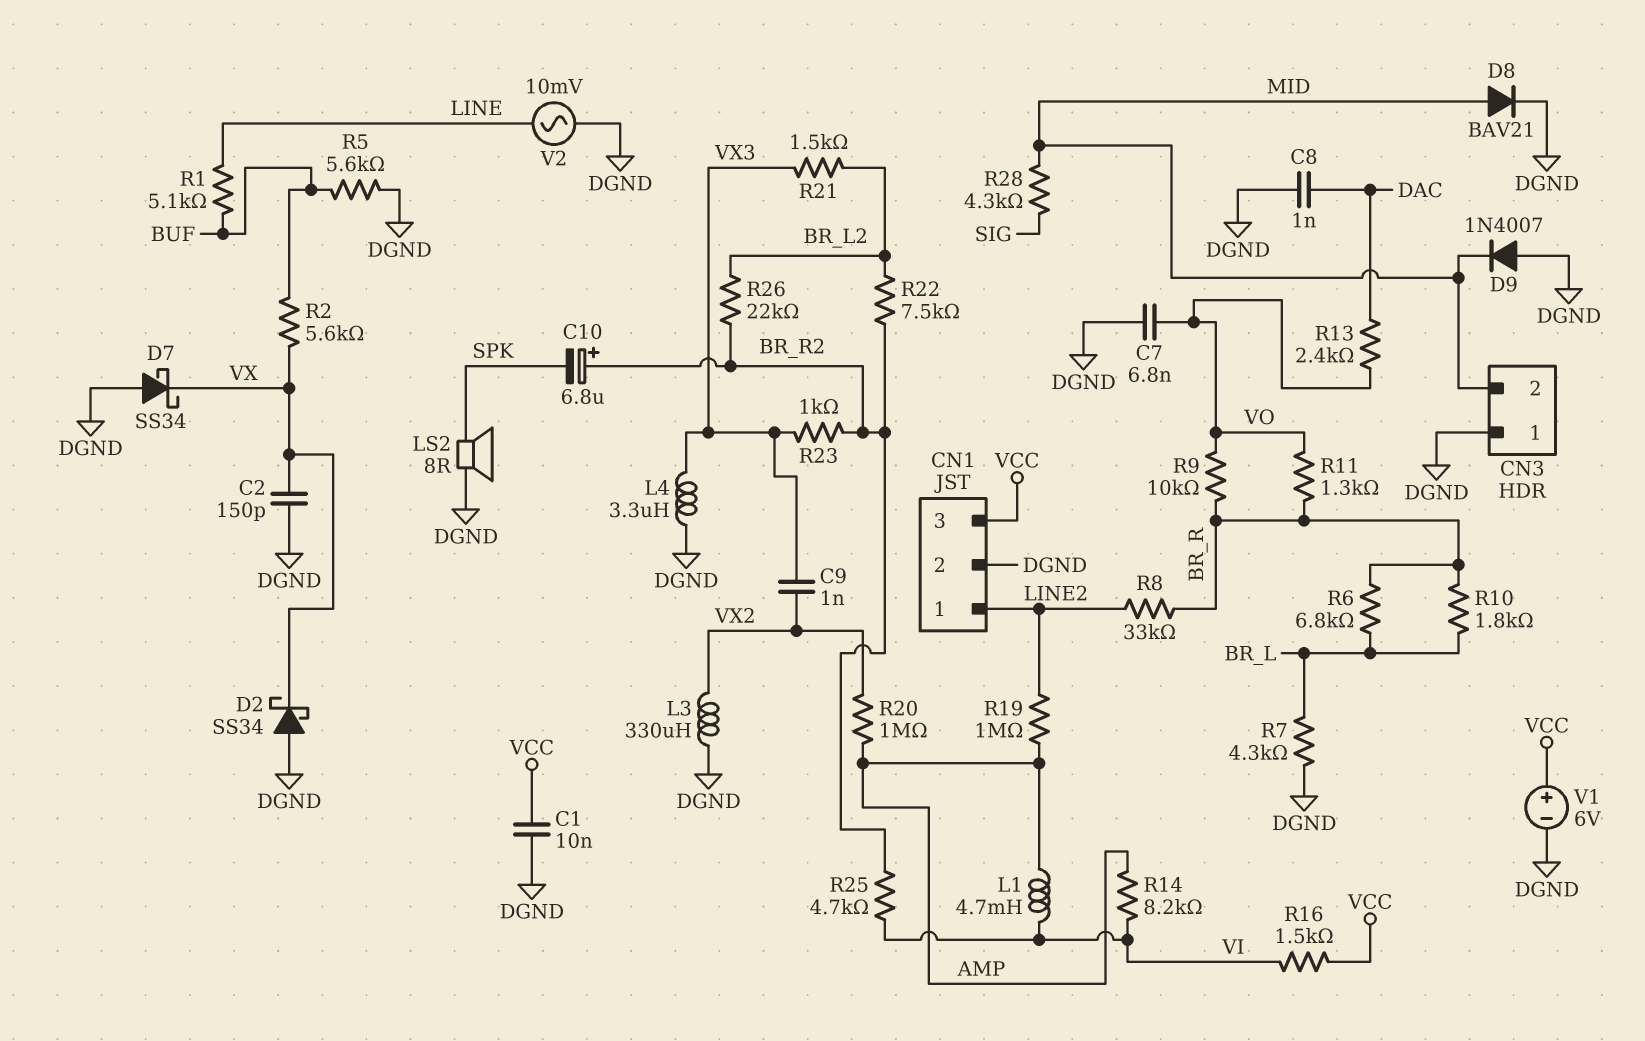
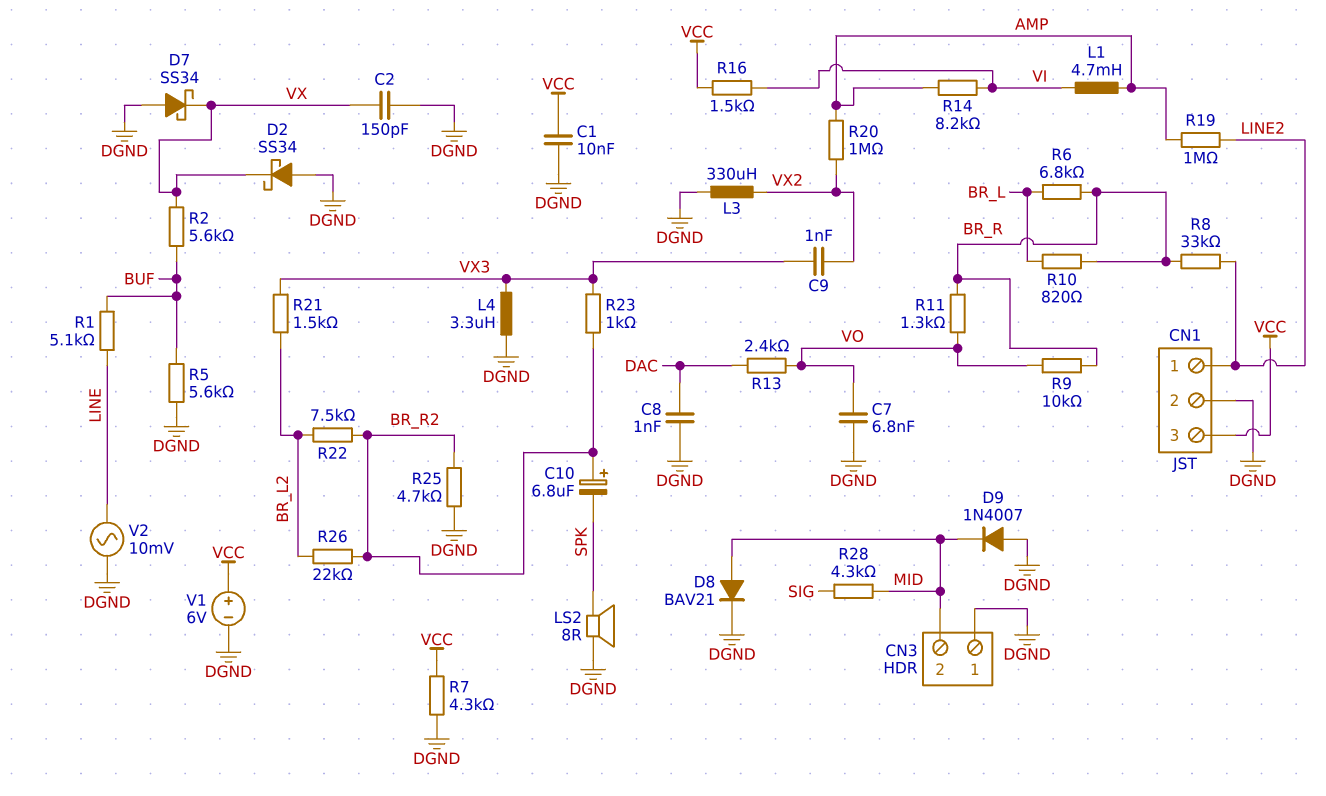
R7: 4.3k (BR_L, DGND) -> 4.3k (DGND, VCC)
R10: 1.8k (BR_L, BR_R) -> 820 (BR_L, BR_R)
R25: 4.7k (BR_R2, VI) -> 4.7k (BR_R2, DGND)

